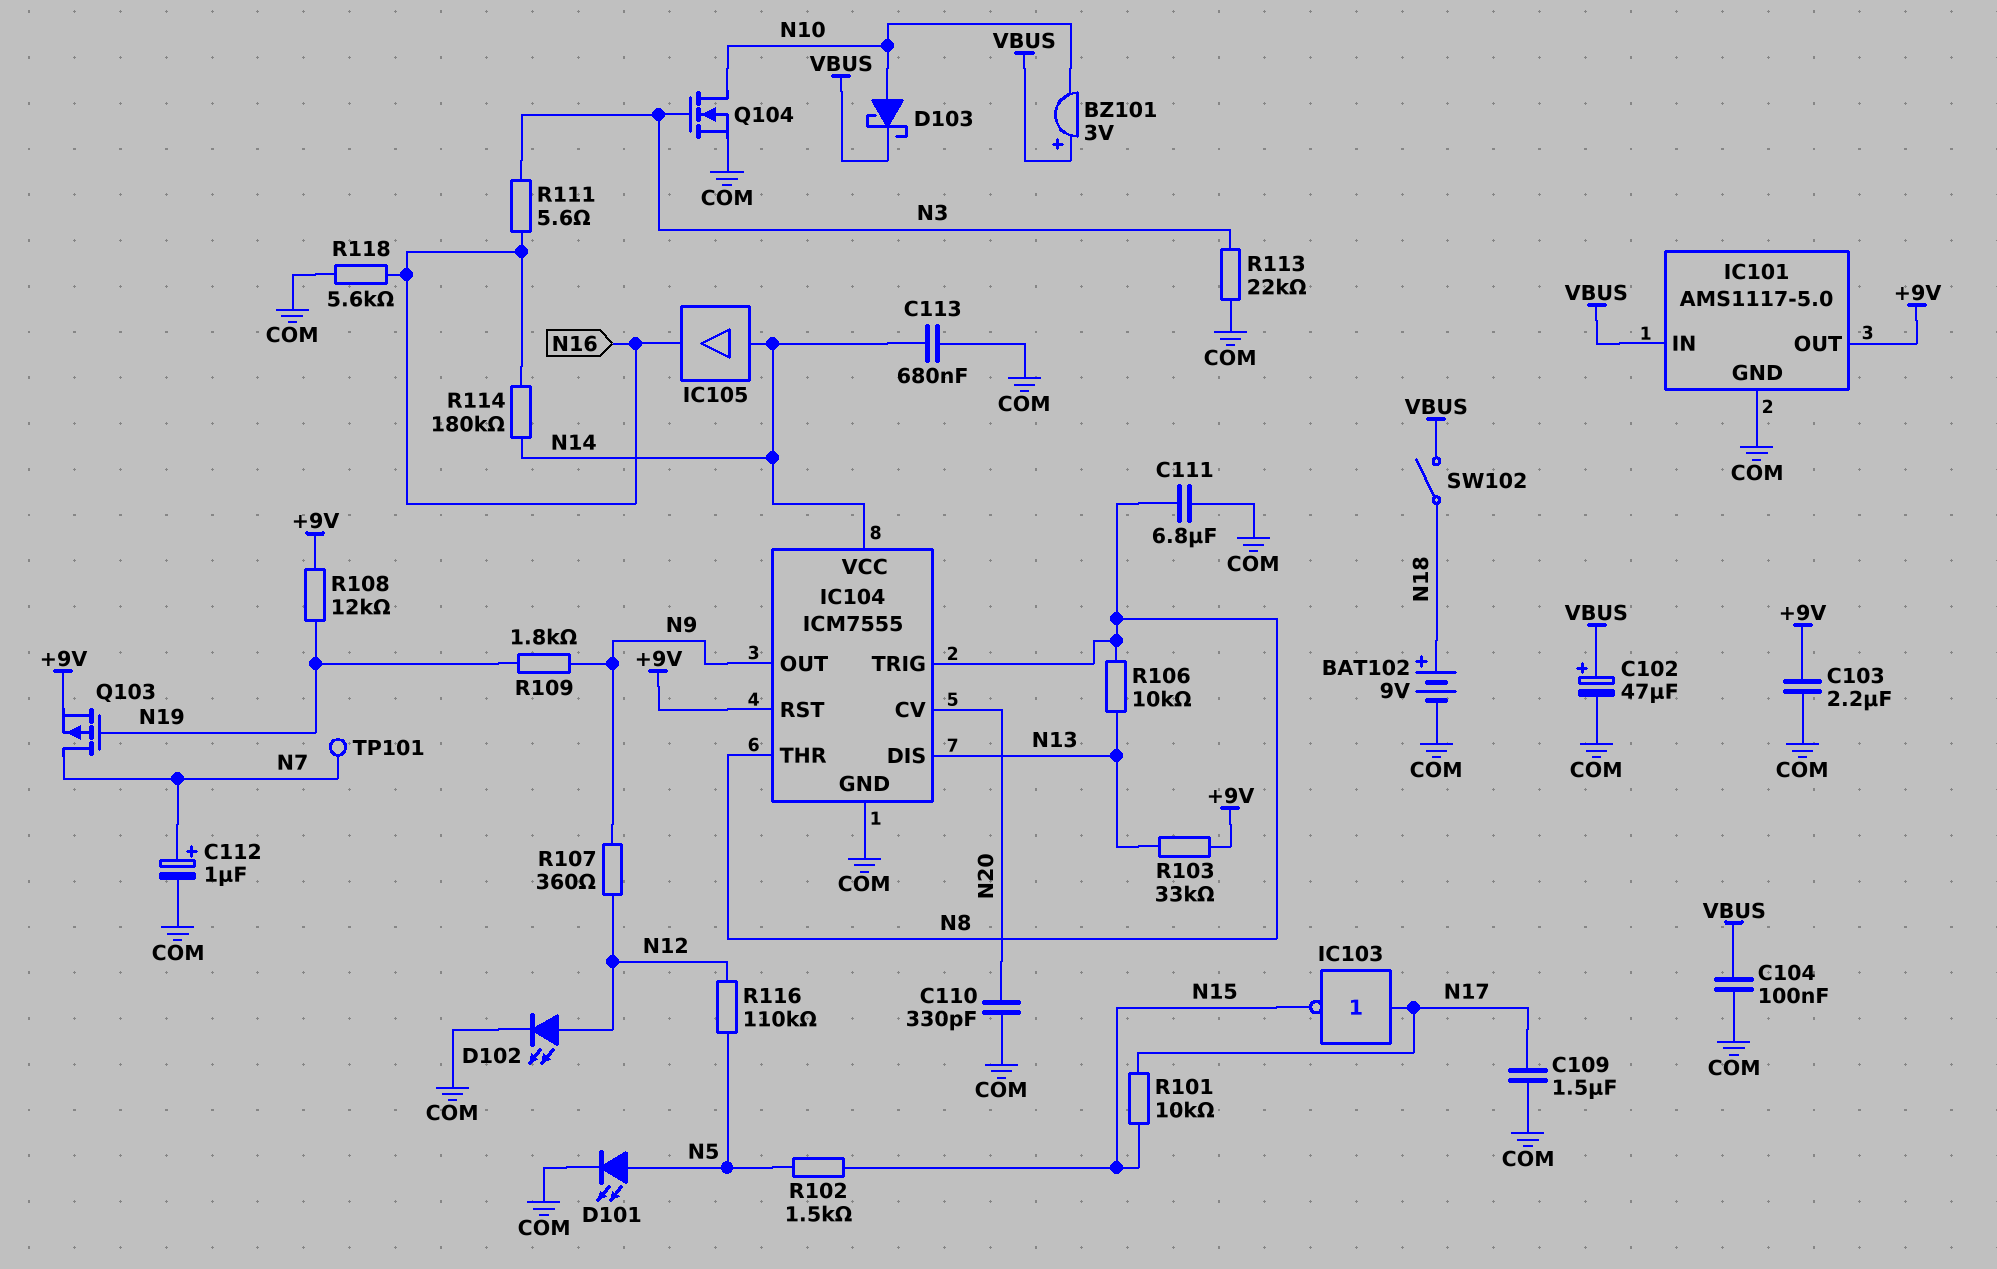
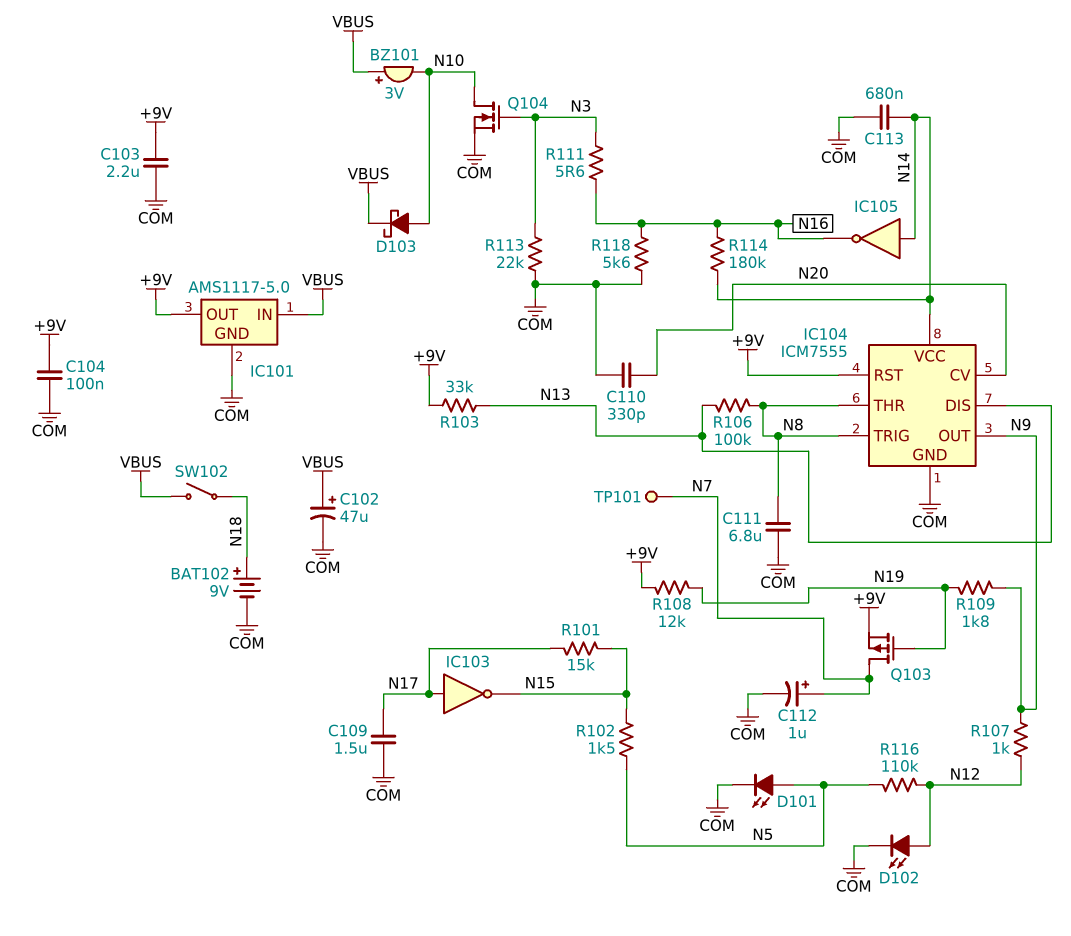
C104: 100nF (COM, VBUS) -> 100nF (+9V, COM)
IC105: buffer (in N14, out N16) -> NOT (in N14, out N16)
R101: 10k (N15, N17) -> 15k (N15, N17)
R106: 10k (N8, N13) -> 100k (N8, N13)
R107: 360 (N9, N12) -> 1k (N9, N12)

